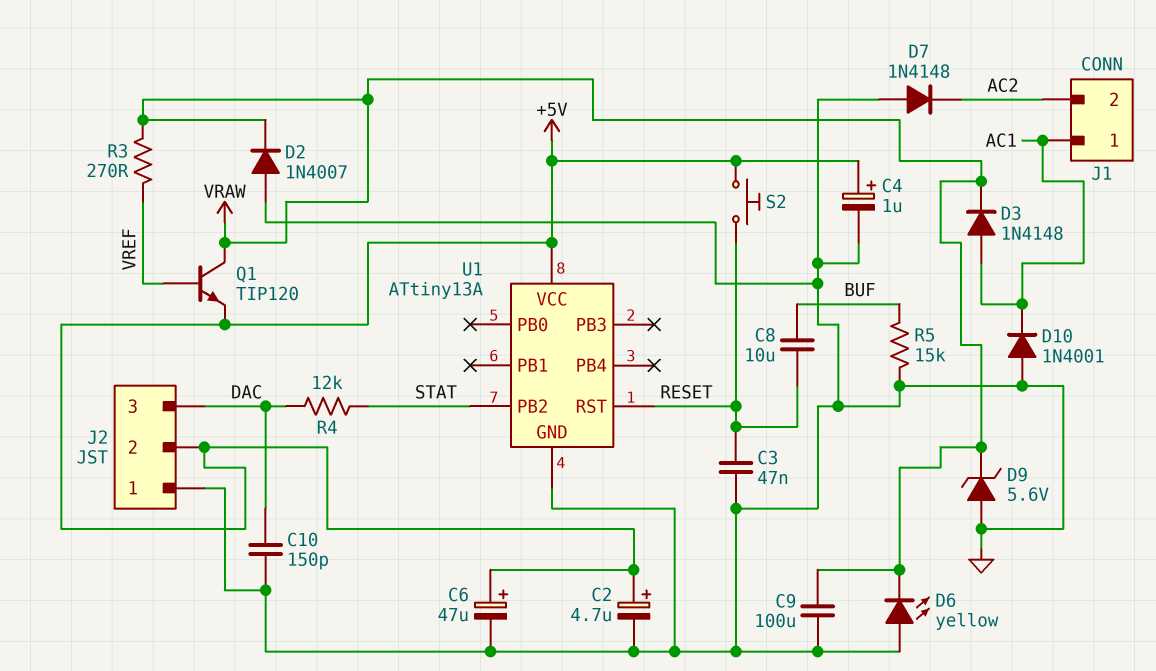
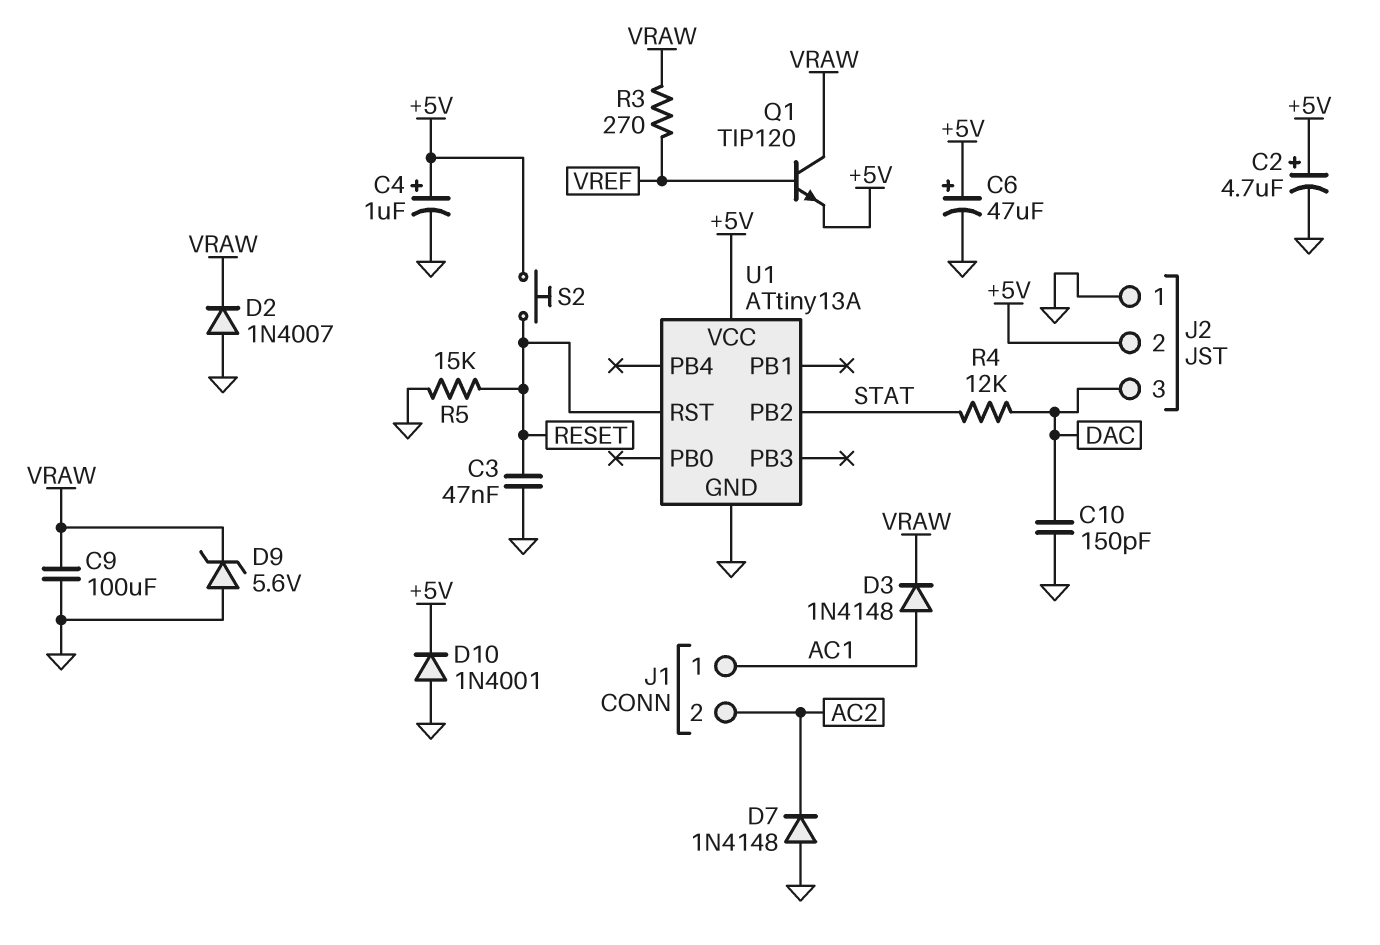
C8: 10uF (BUF, RESET) -> none
D6: LED yellow (A GND, K VRAW) -> none
D10: diode 1N4001 (A GND, K AC1) -> diode 1N4001 (A GND, K +5V)
R5: 15k (BUF, GND) -> 15k (GND, RESET)

